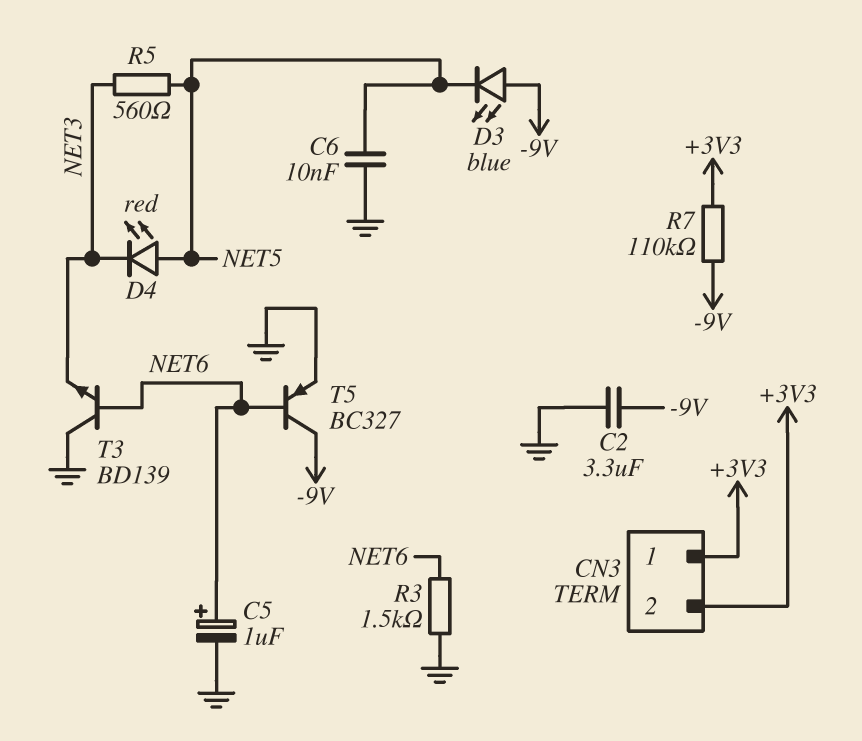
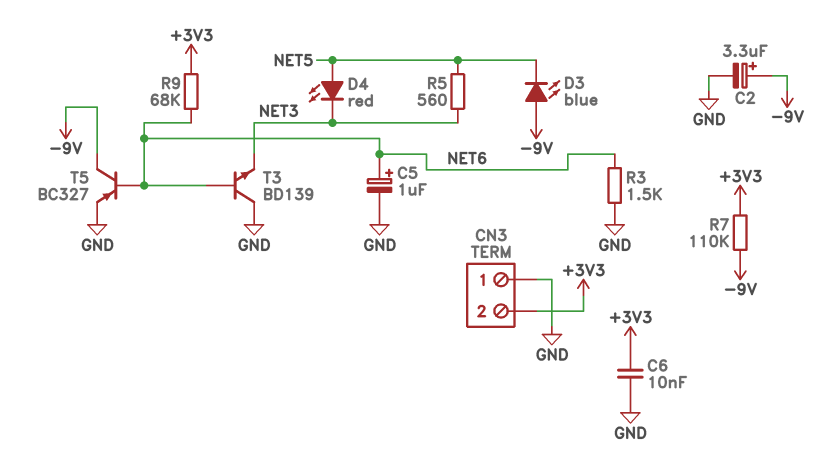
C2: 3.3uF (-9V, GND) -> 3.3uF (plus -9V, minus GND)
C6: 10nF (GND, NET5) -> 10nF (+3V3, GND)
CN3 pin 1: +3V3 -> GND
R9: none -> 68k (+3V3, NET6)

